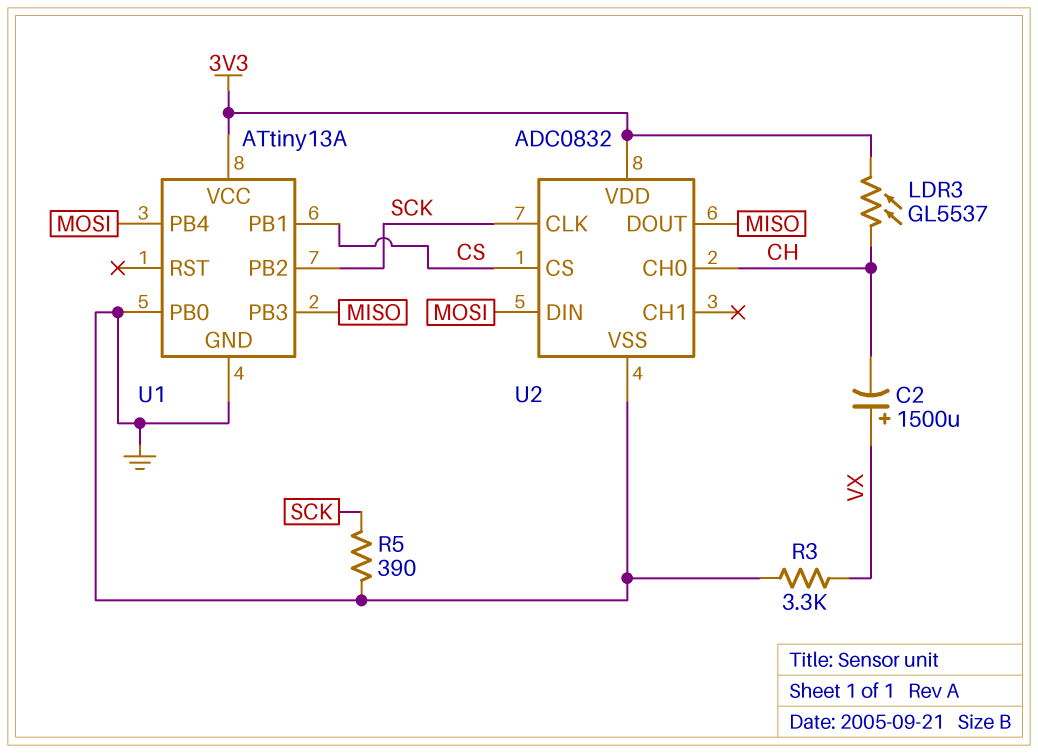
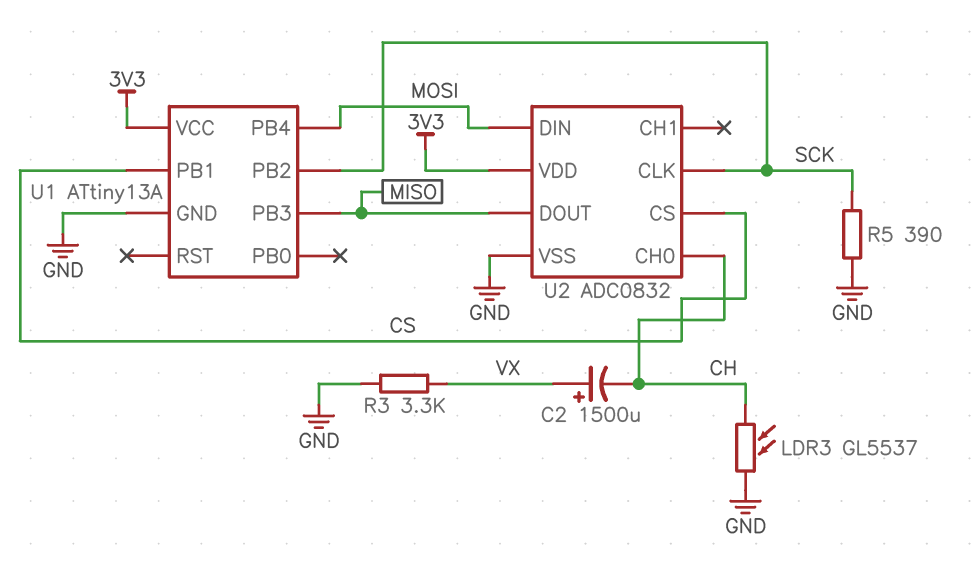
LDR3: GL5537 (3V3, CH) -> GL5537 (CH, GND)
U1 pin PB0: GND -> none

